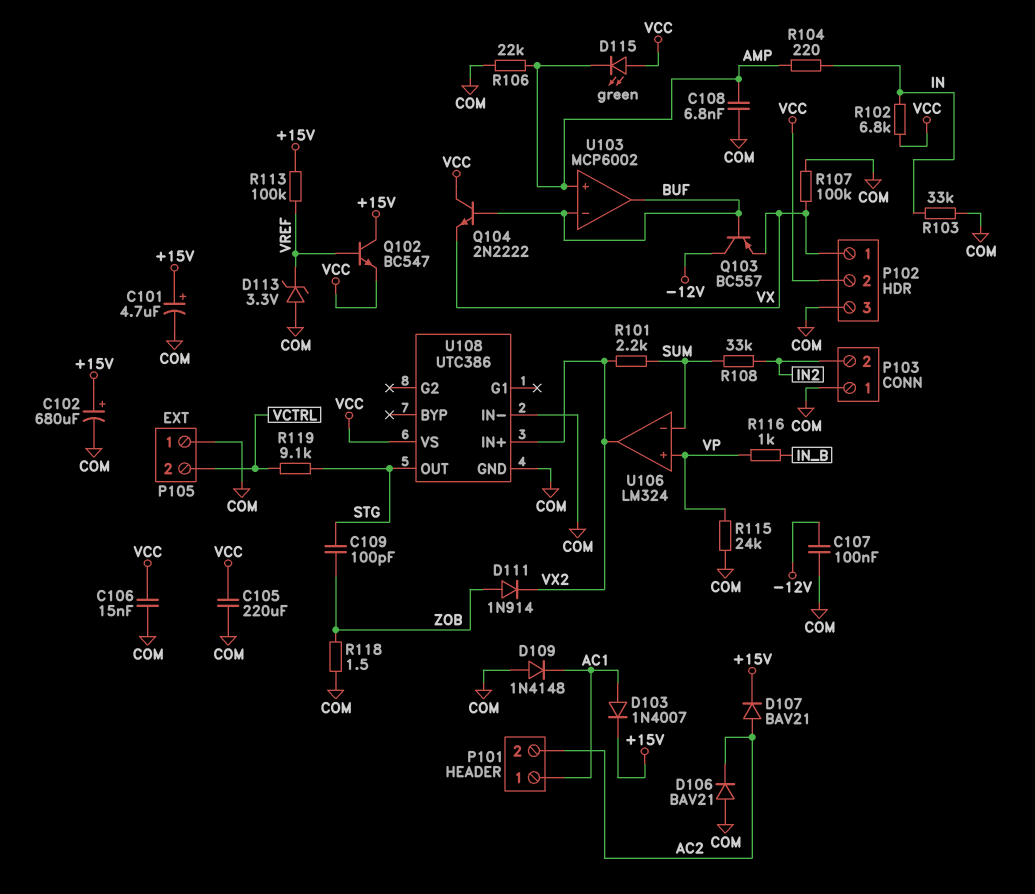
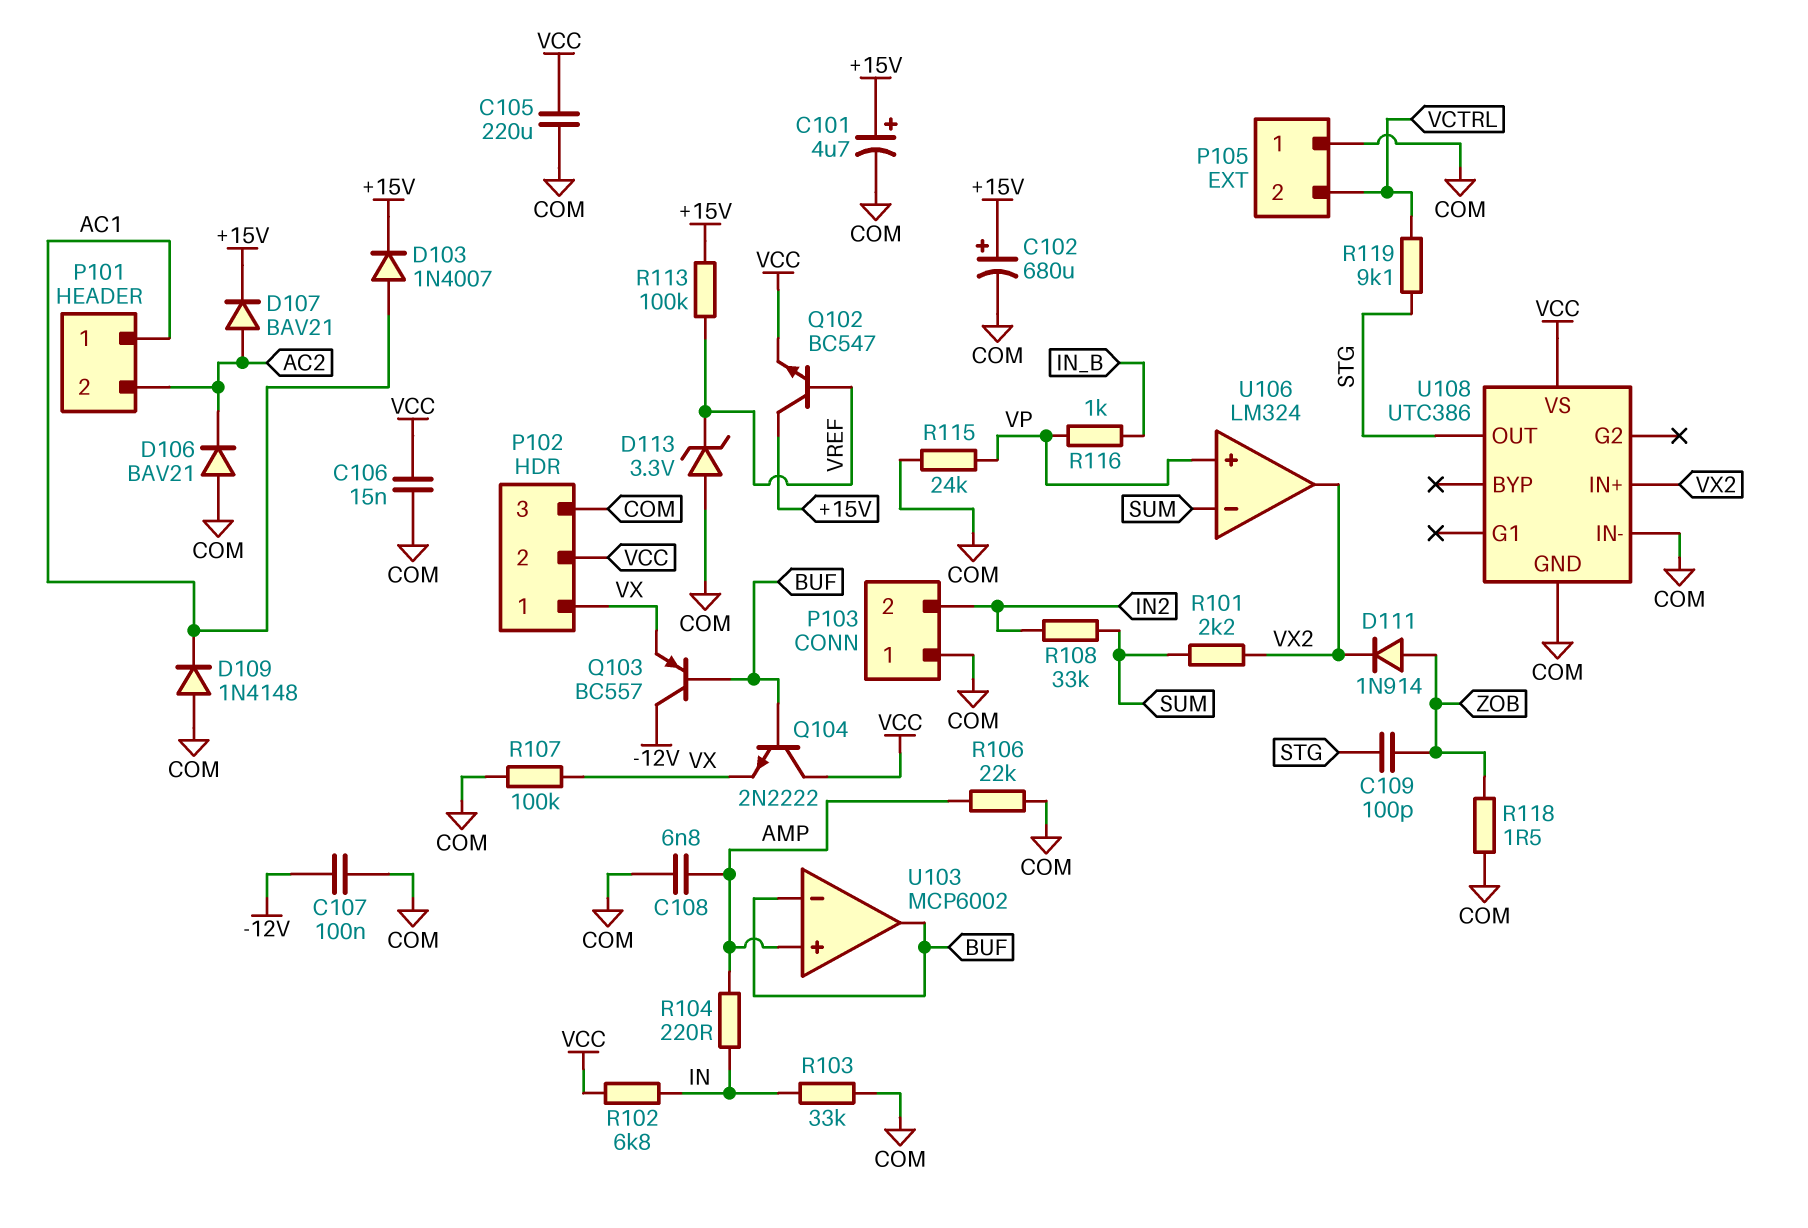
D115: LED green (A VCC, K AMP) -> none

